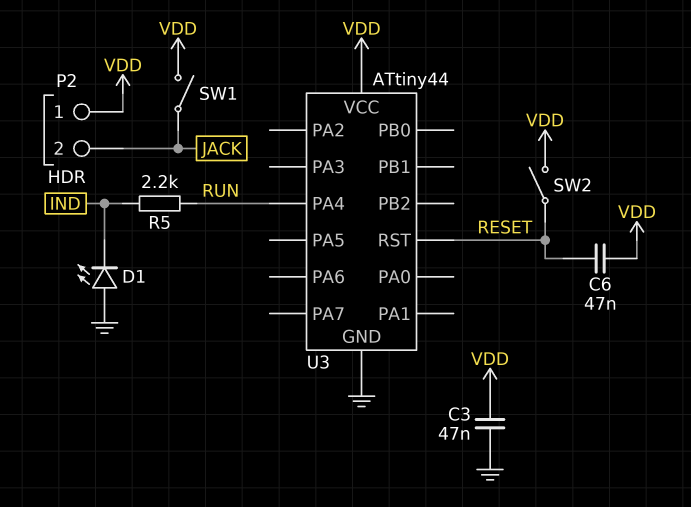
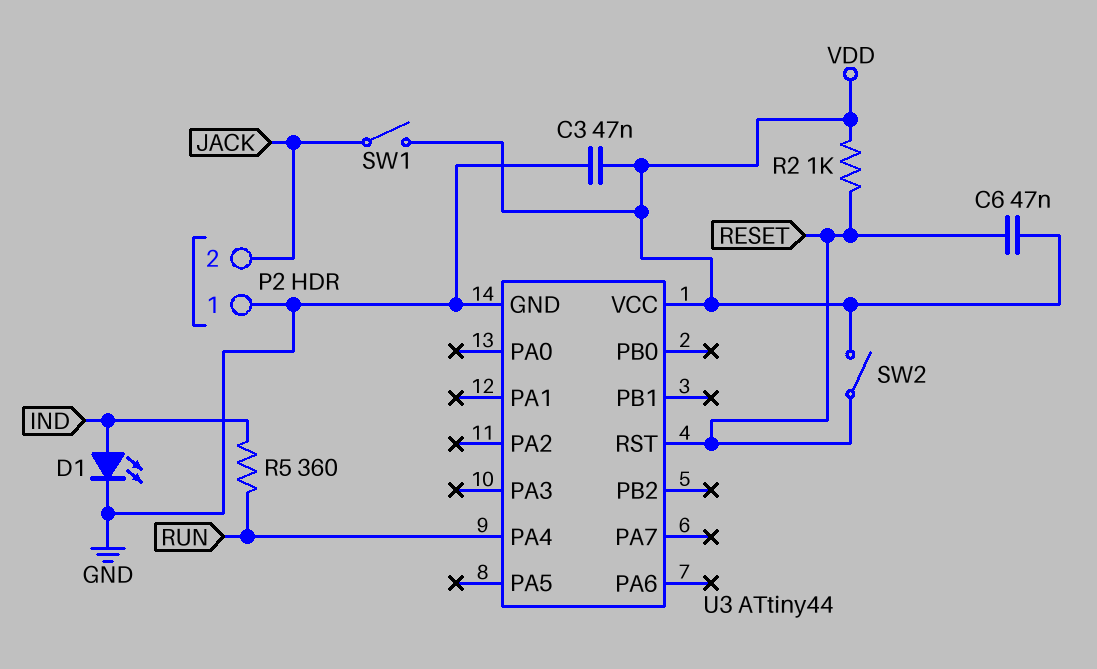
D1: LED (A GND, K IND) -> LED (A IND, K GND)
P2 pin 1: VDD -> GND
R2: none -> 1k (RESET, VDD)
R5: 2.2k (IND, RUN) -> 360 (IND, RUN)

